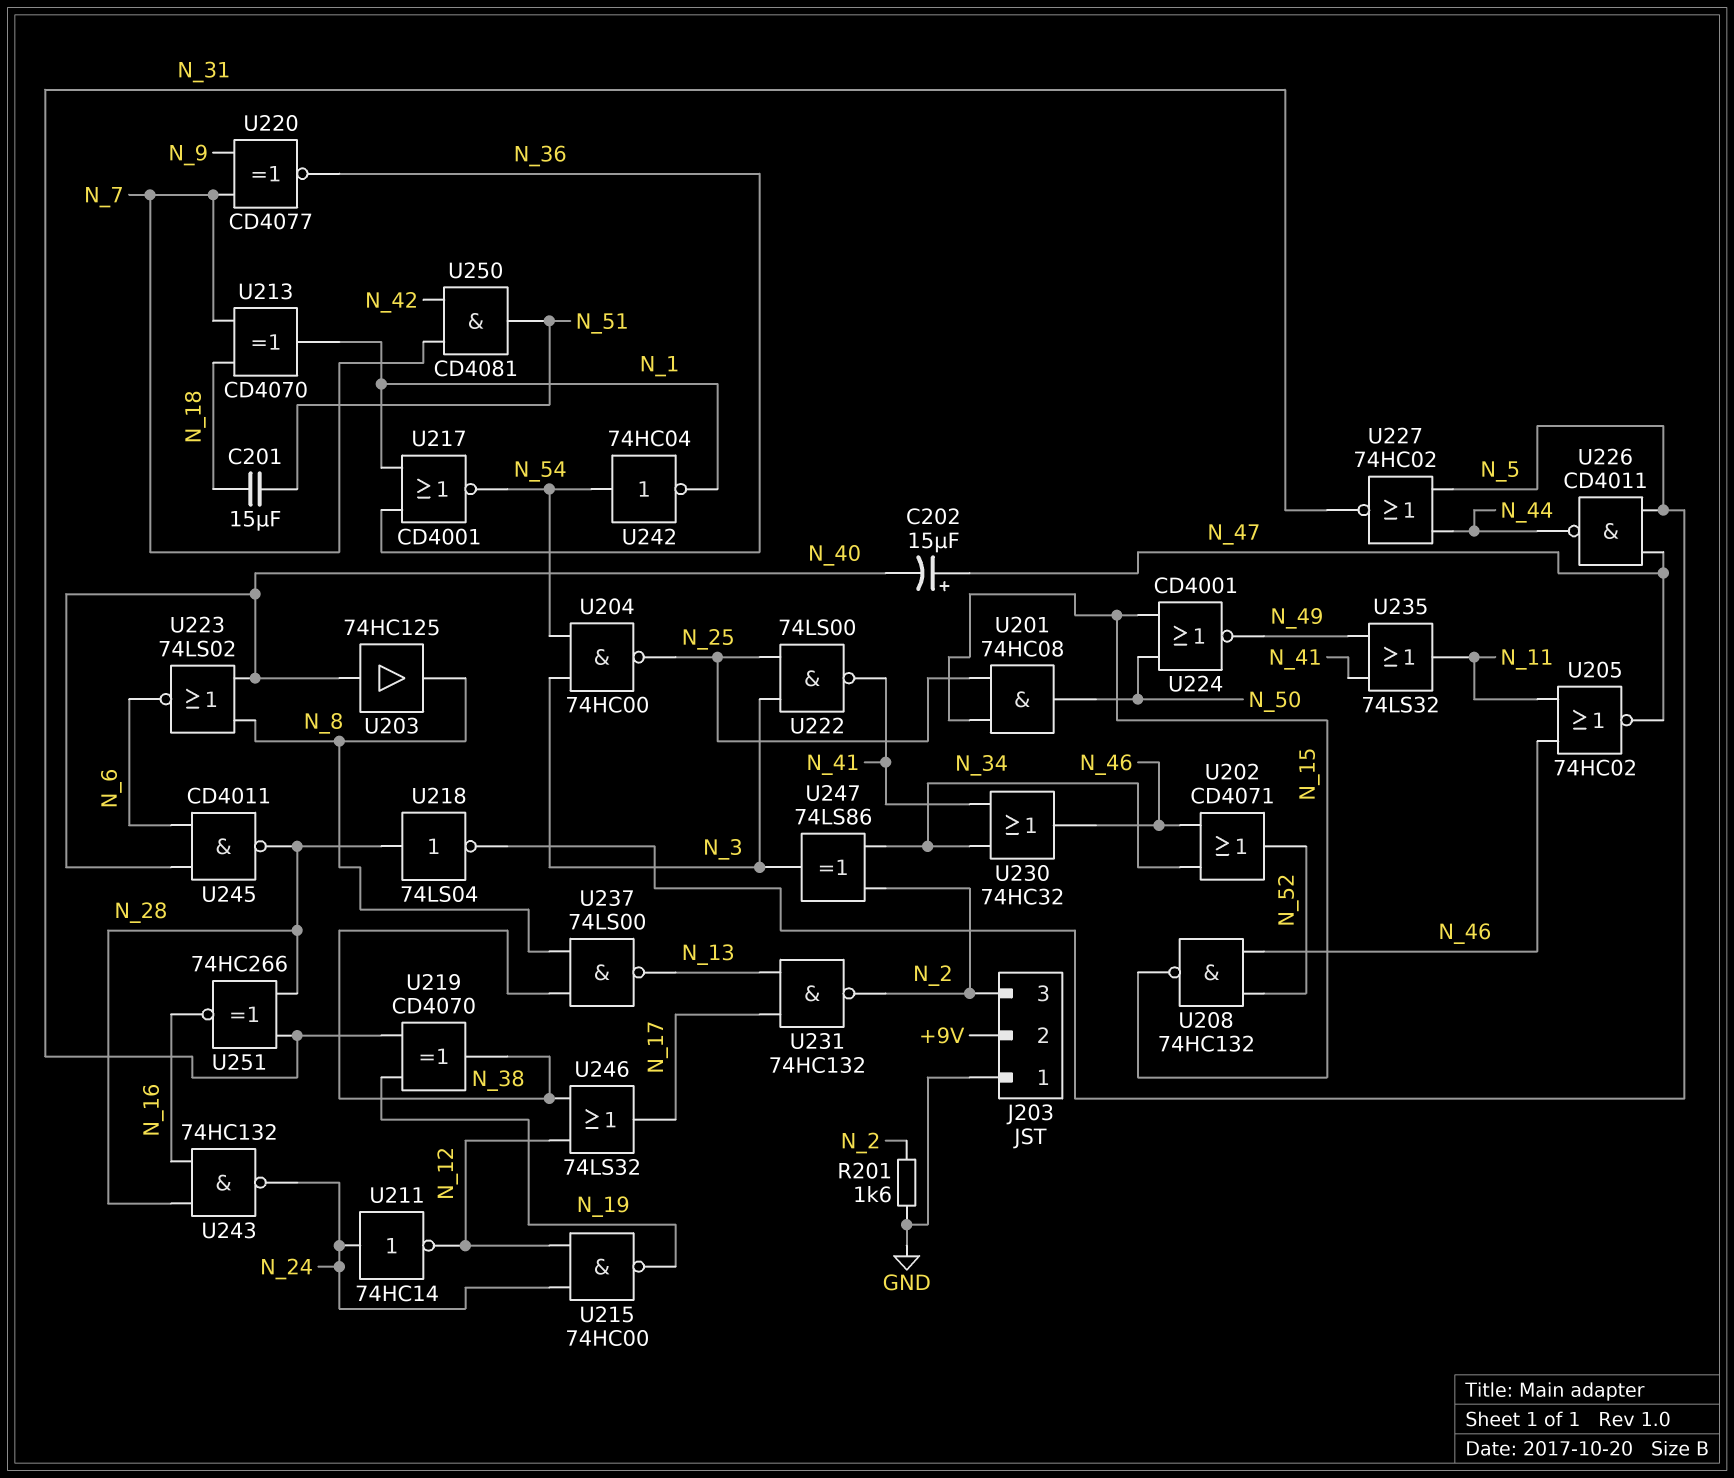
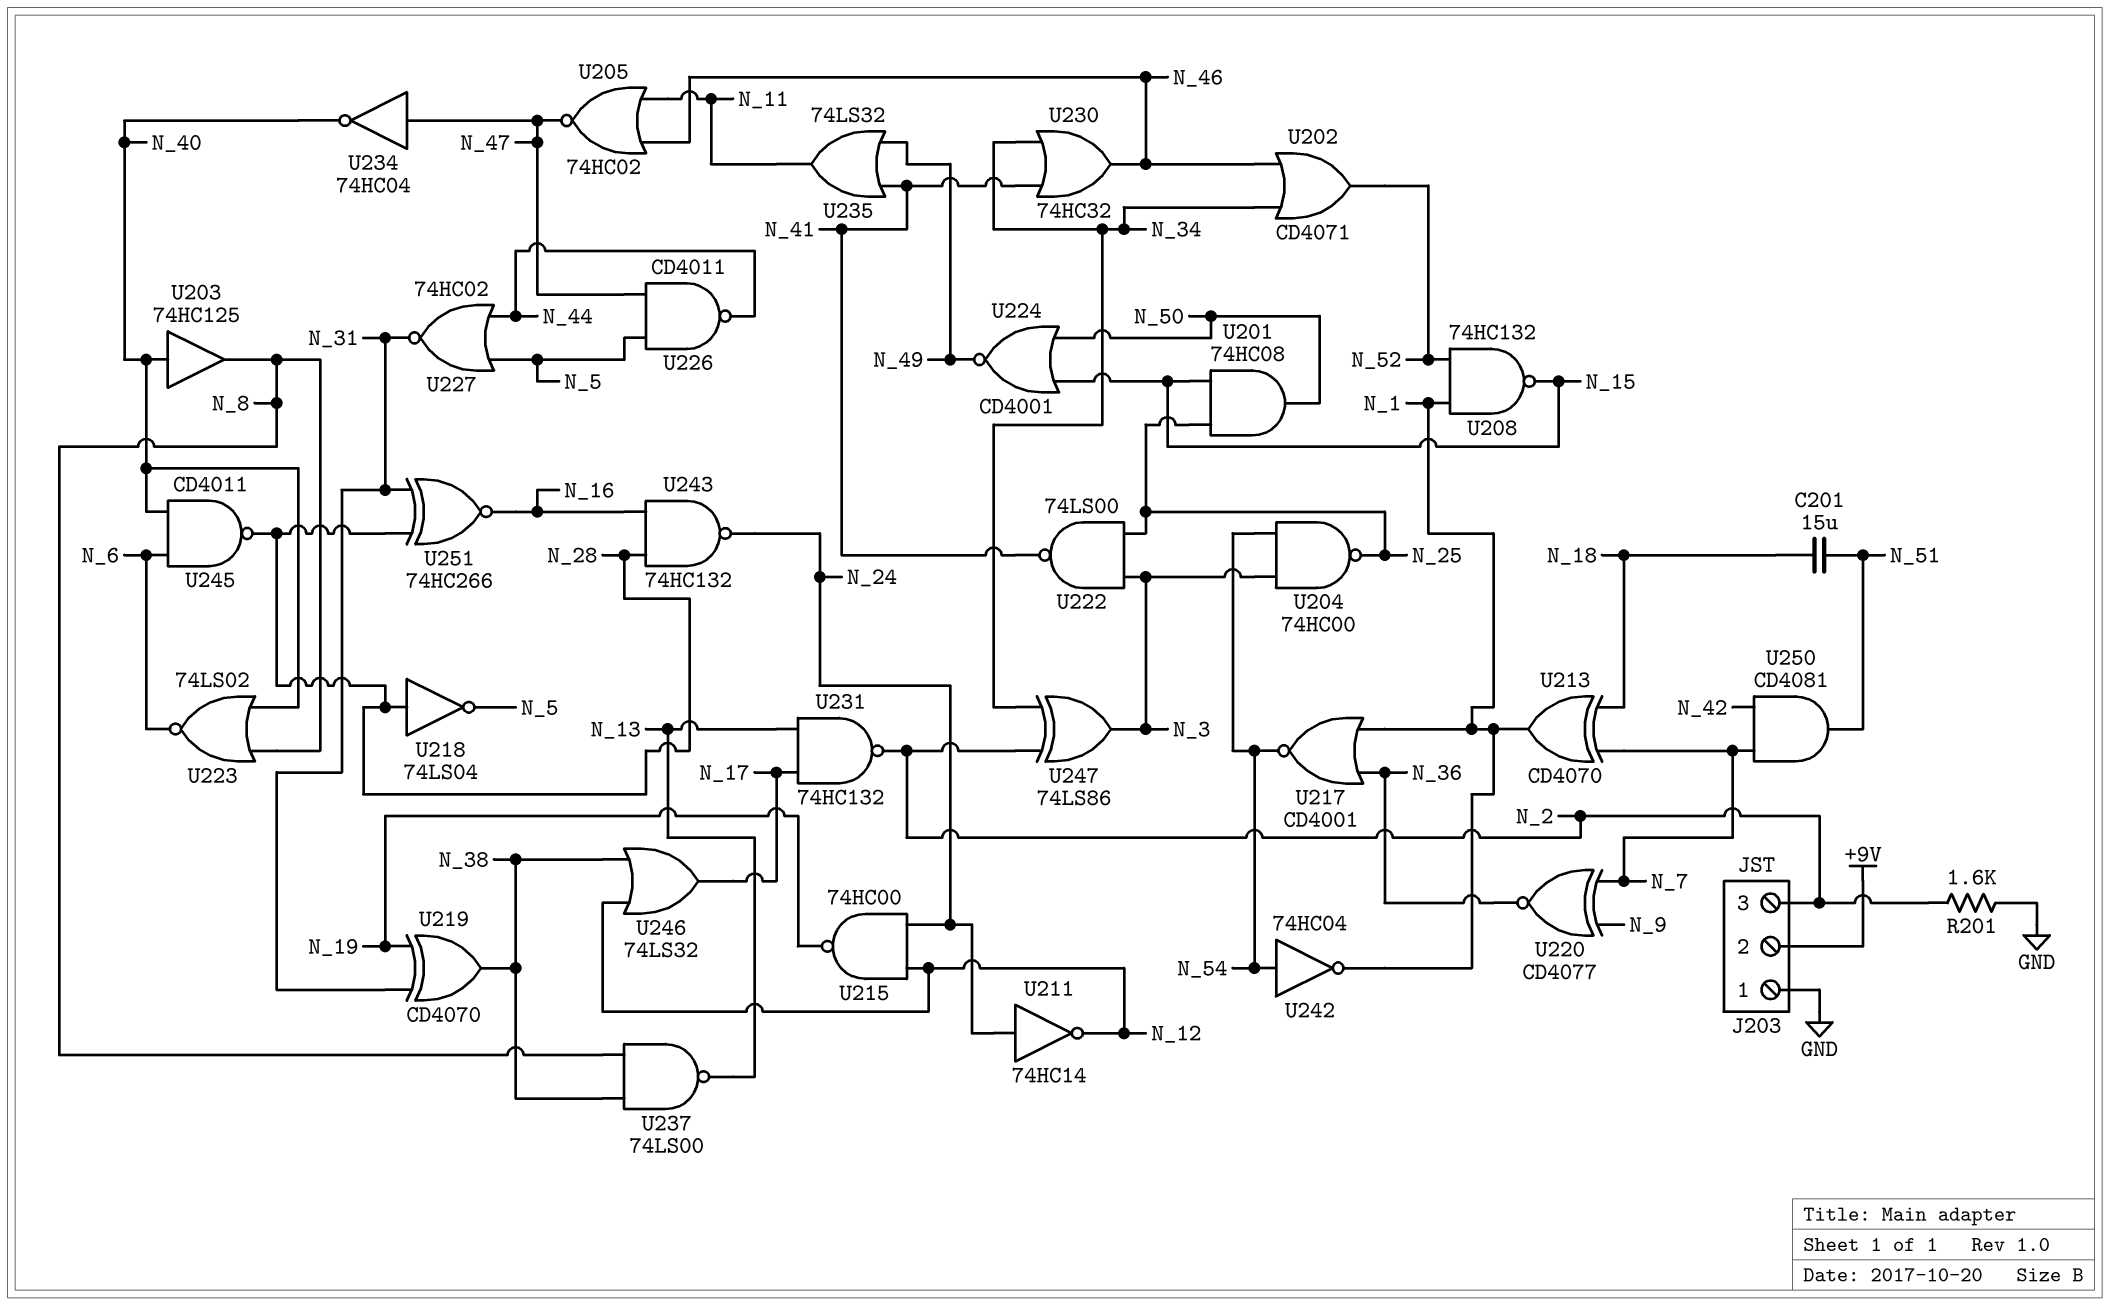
C202: 15uF (plus N_47, minus N_40) -> none
U208: NAND 74HC132 (in N_46, in N_52, out N_15) -> NAND 74HC132 (in N_1, in N_52, out N_15)
U234: none -> NOT 74HC04 (in N_47, out N_40)

